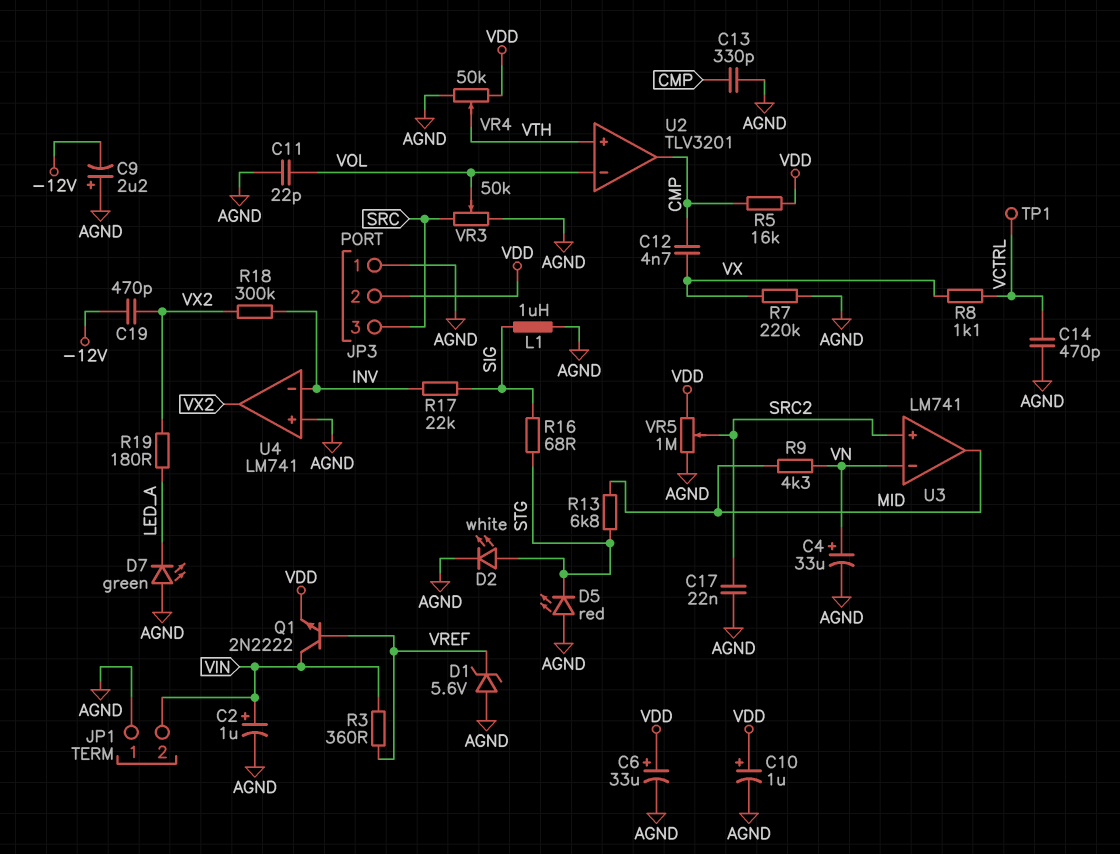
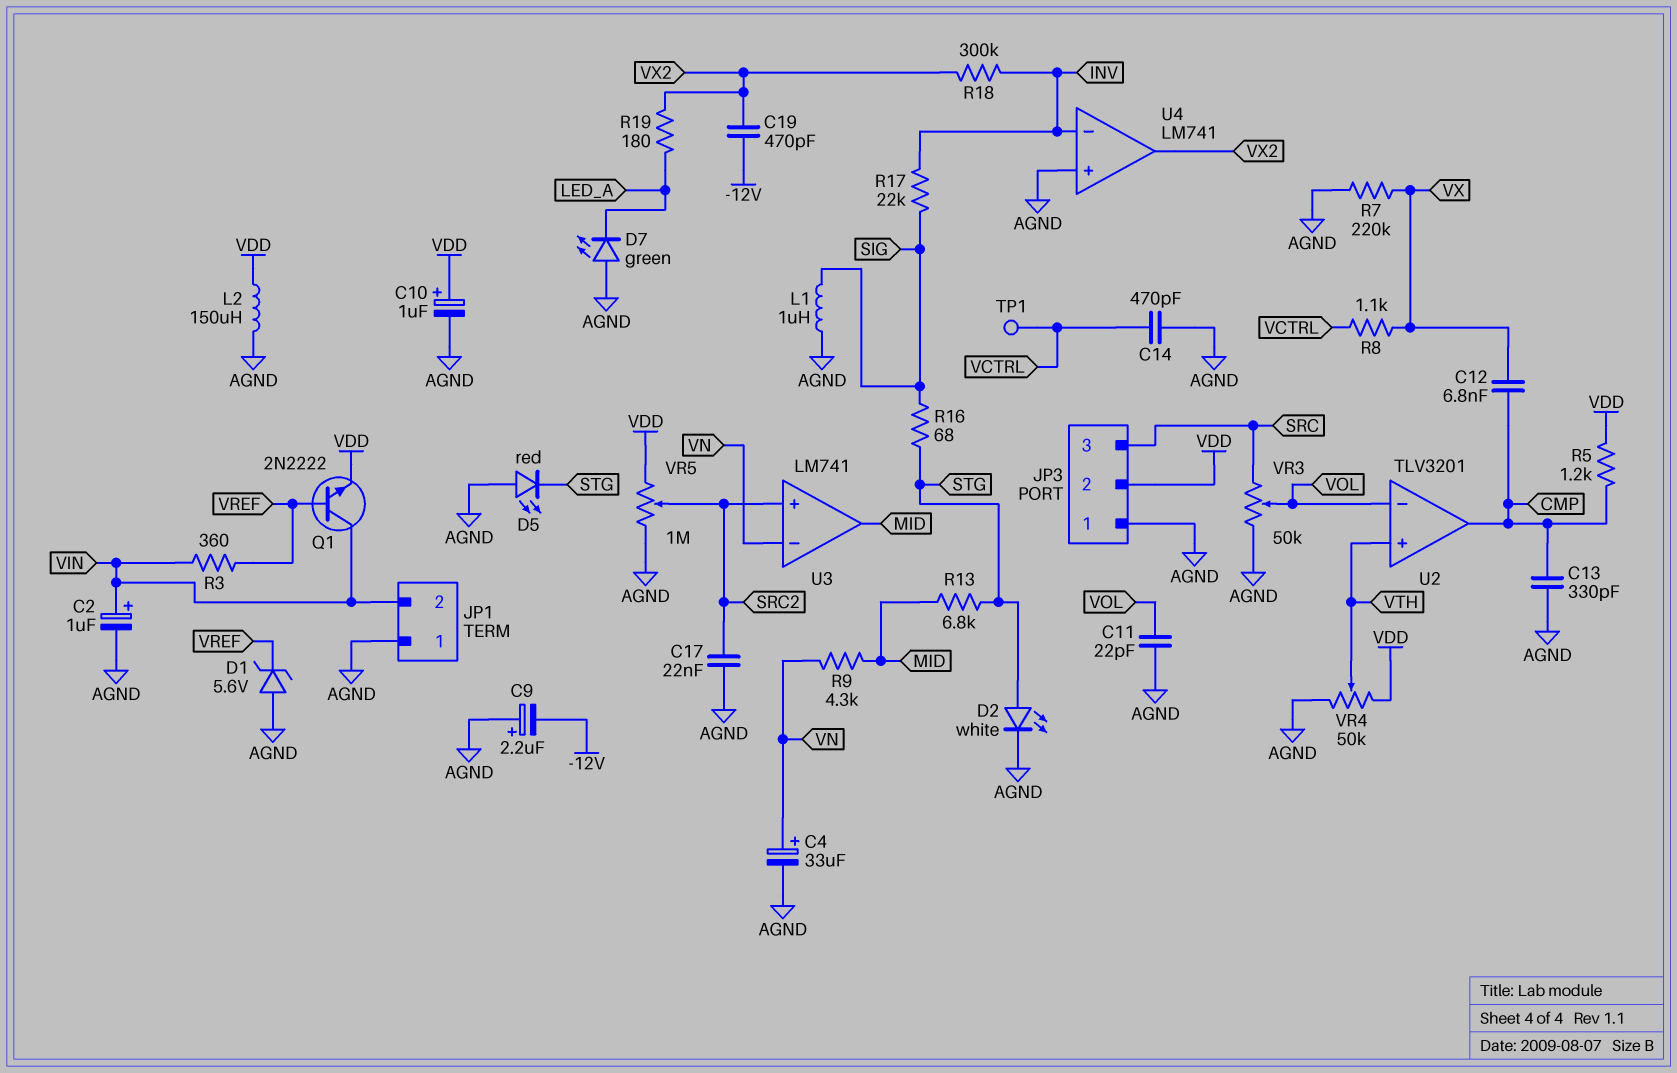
C6: 33uF (plus VDD, minus AGND) -> none
C12: 4.7nF (CMP, VX) -> 6.8nF (CMP, VX)
L2: none -> 150uH (AGND, VDD)
R5: 16k (CMP, VDD) -> 1.2k (CMP, VDD)

